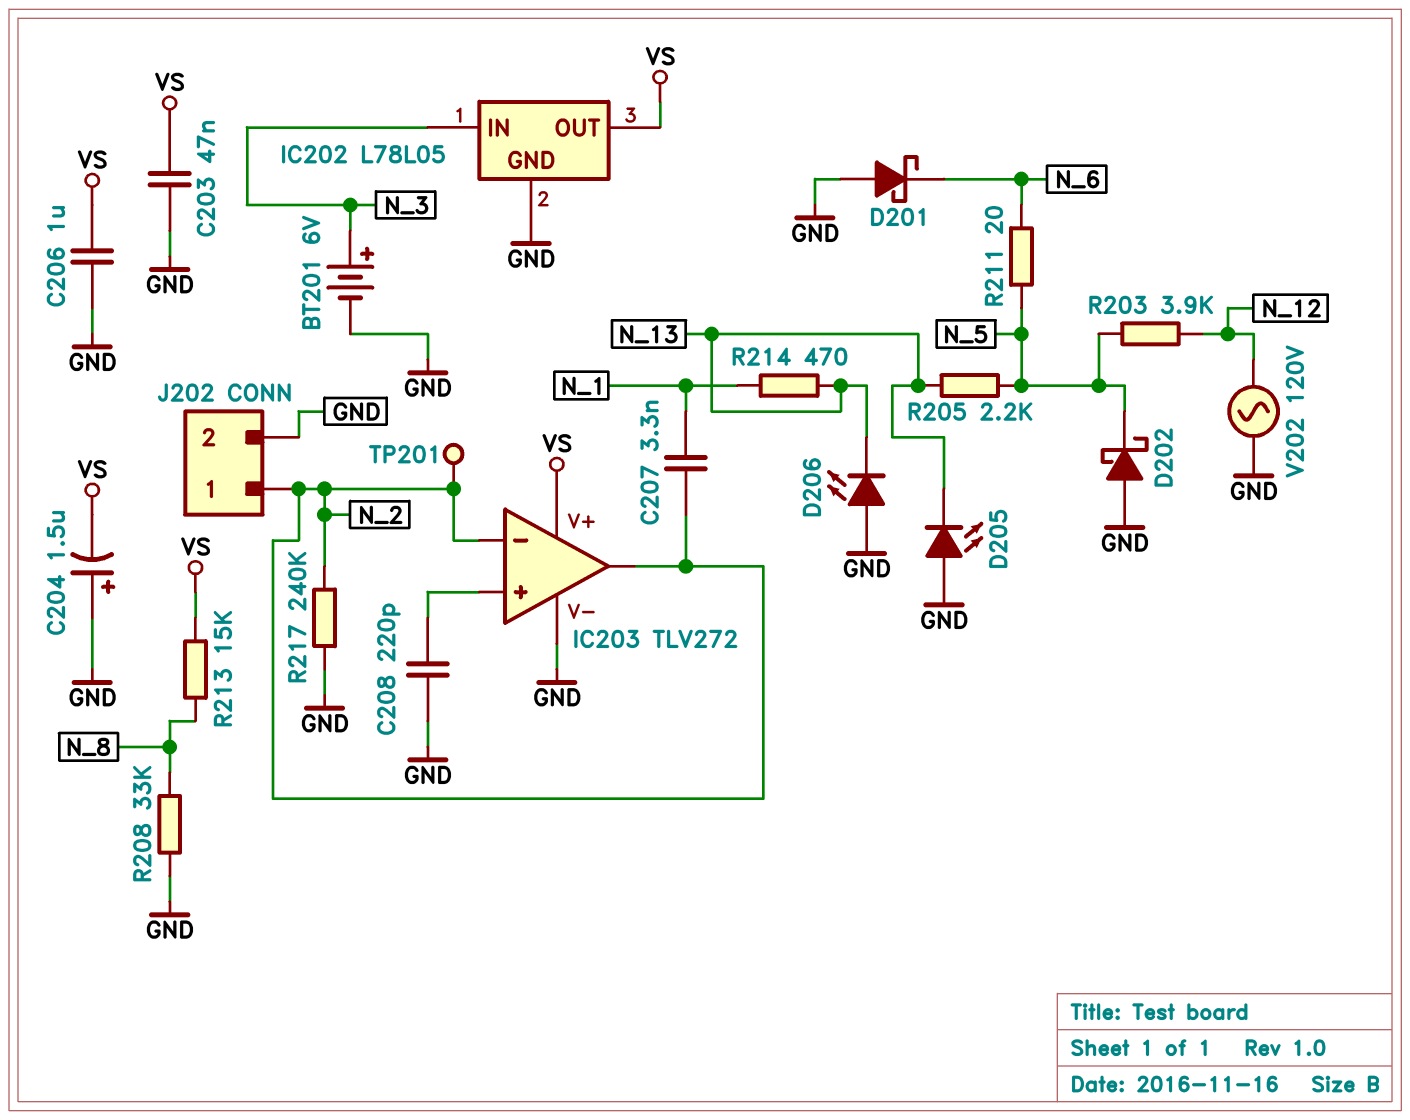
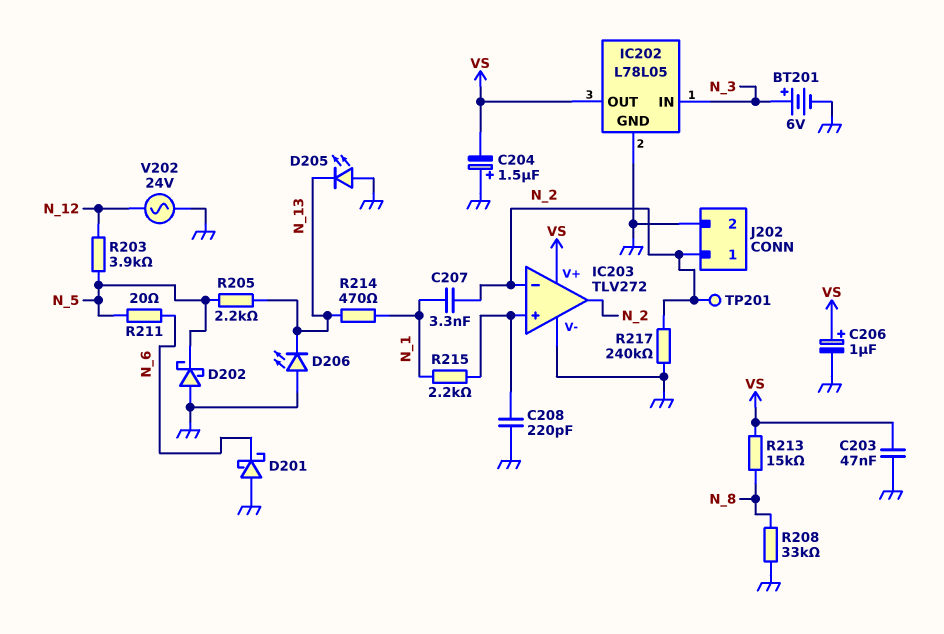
C206: 1uF (GND, VS) -> 1uF (plus VS, minus GND)
R215: none -> 2.2k (IC203/in+, N_1)
V202: AC 120V (GND, N_12) -> AC 24V (GND, N_12)

